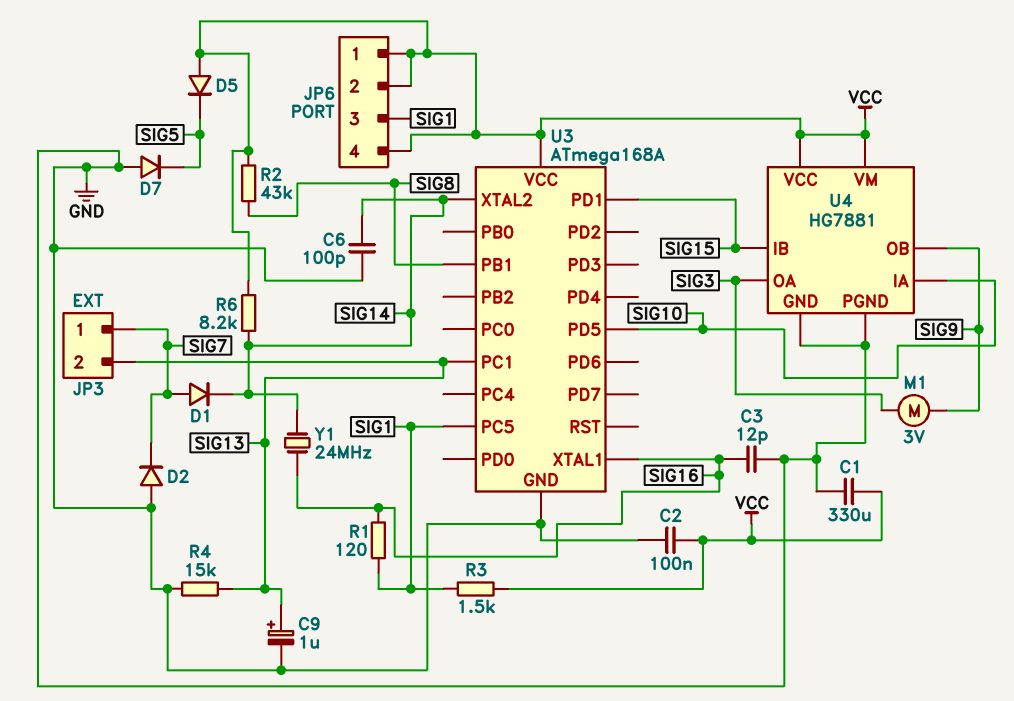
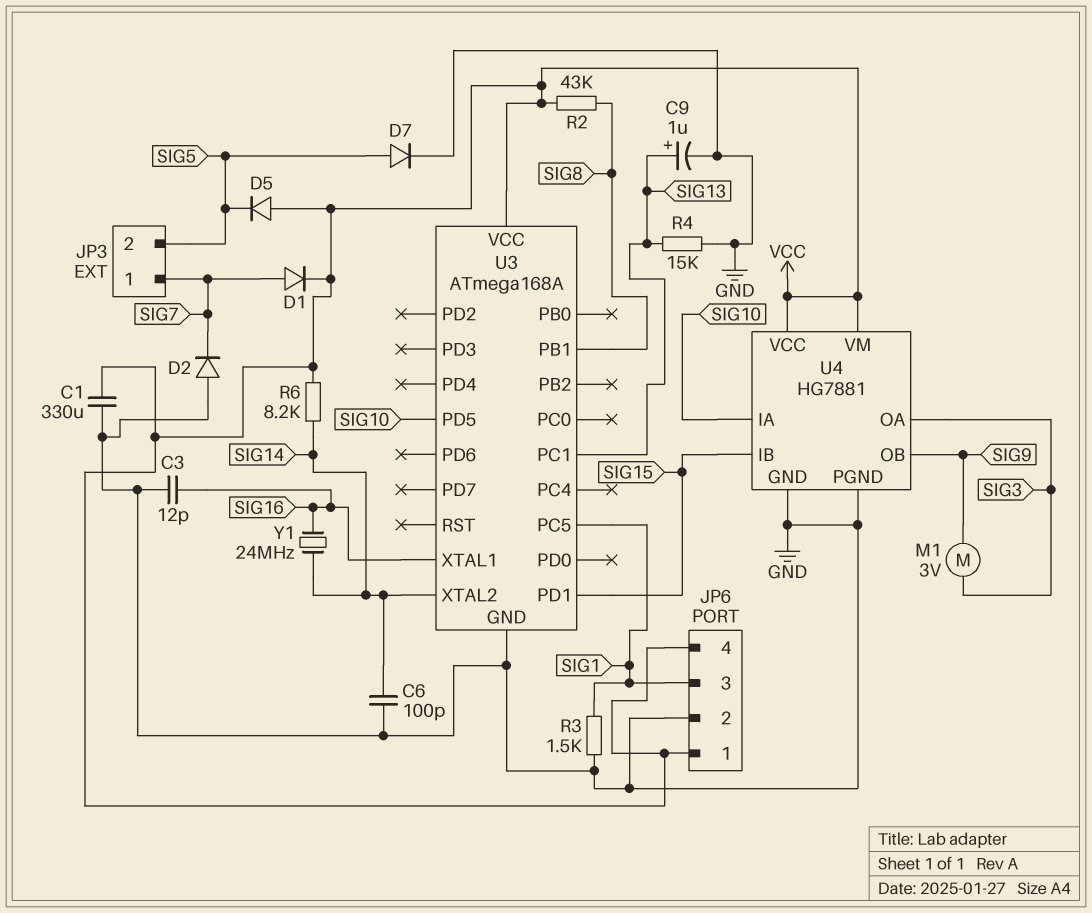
C2: 100nF (GND, VCC) -> none
D1: diode (A SIG7, K SIG14) -> diode (A SIG7, K VCC)
D7: diode (A GND, K SIG5) -> diode (A SIG5, K GND)
JP3 pin 2: SIG13 -> SIG5
JP6 pin 2: VCC -> GND
R1: 120 (SIG1, SIG16) -> none
R3: 1.5k (SIG1, VCC) -> 1.5k (GND, SIG1)

